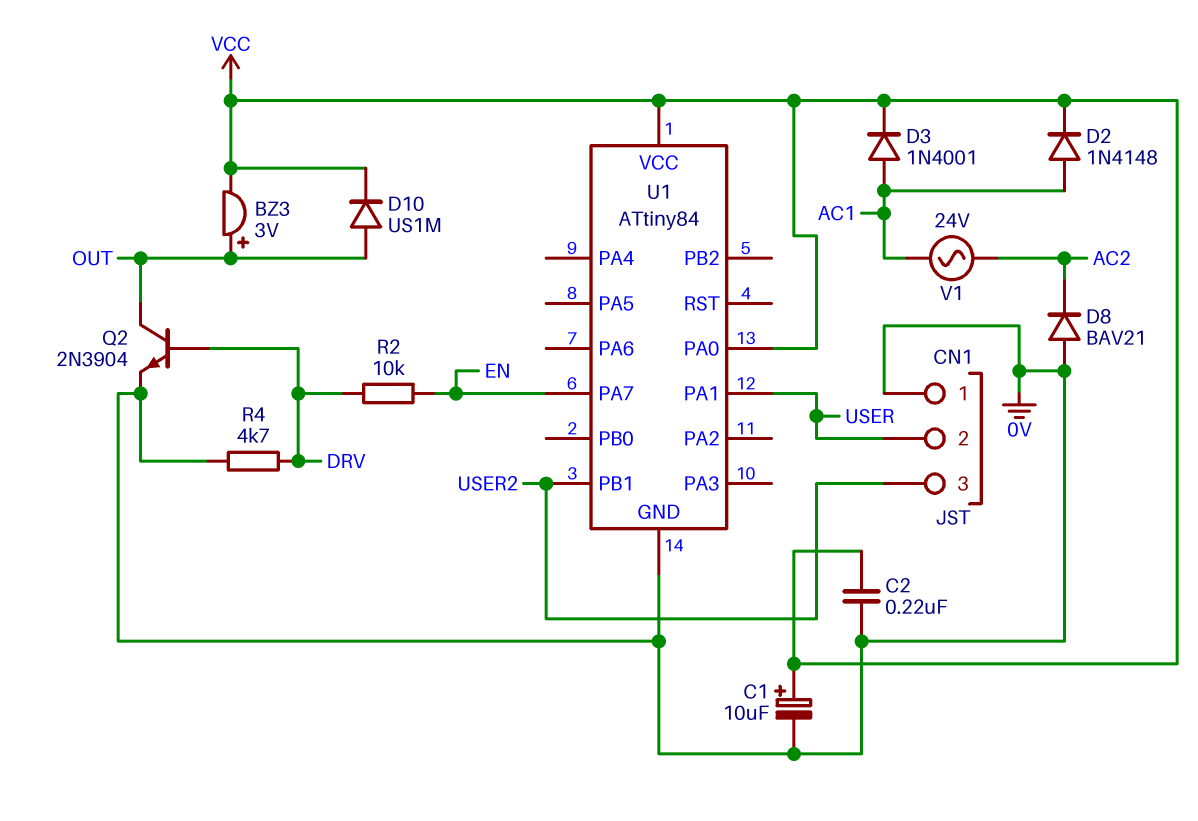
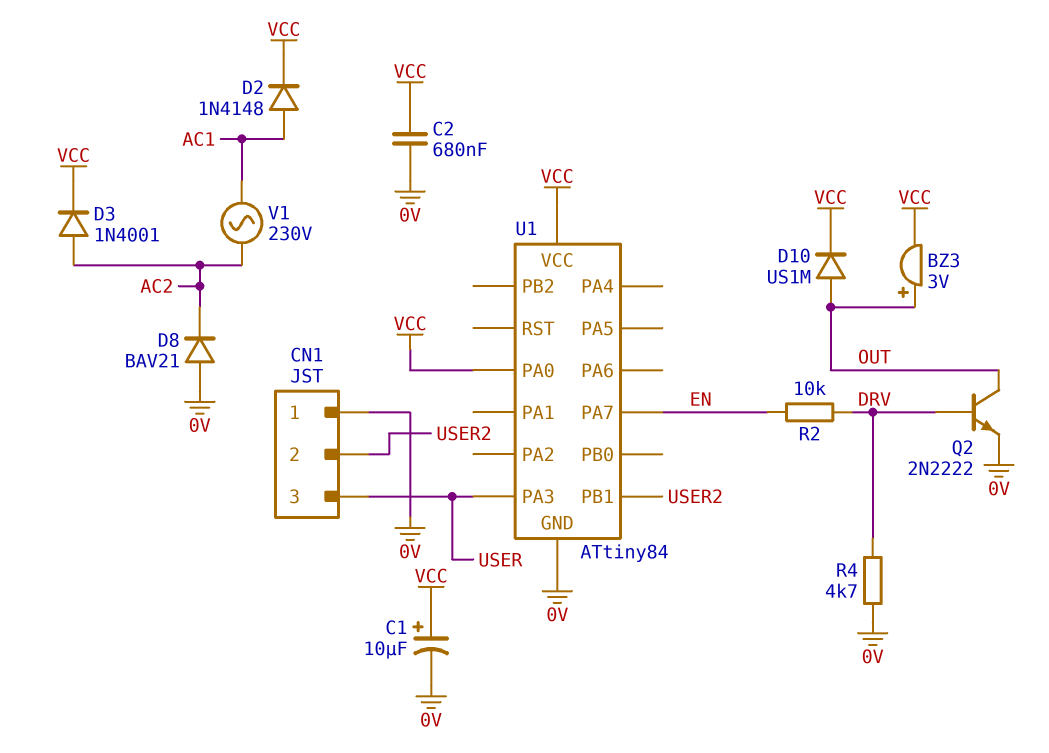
C2: 220nF (0V, VCC) -> 680nF (0V, VCC)
CN1 pin 2: USER -> USER2
CN1 pin 3: USER2 -> USER
D3: diode 1N4001 (A AC1, K VCC) -> diode 1N4001 (A AC2, K VCC)
Q2: NPN 2N3904 (B DRV, C OUT, E 0V) -> NPN 2N2222 (B DRV, C OUT, E 0V)
U1 pin PA1: USER -> none
U1 pin PA3: none -> USER
V1: AC 24V (AC1, AC2) -> AC 230V (AC1, AC2)

